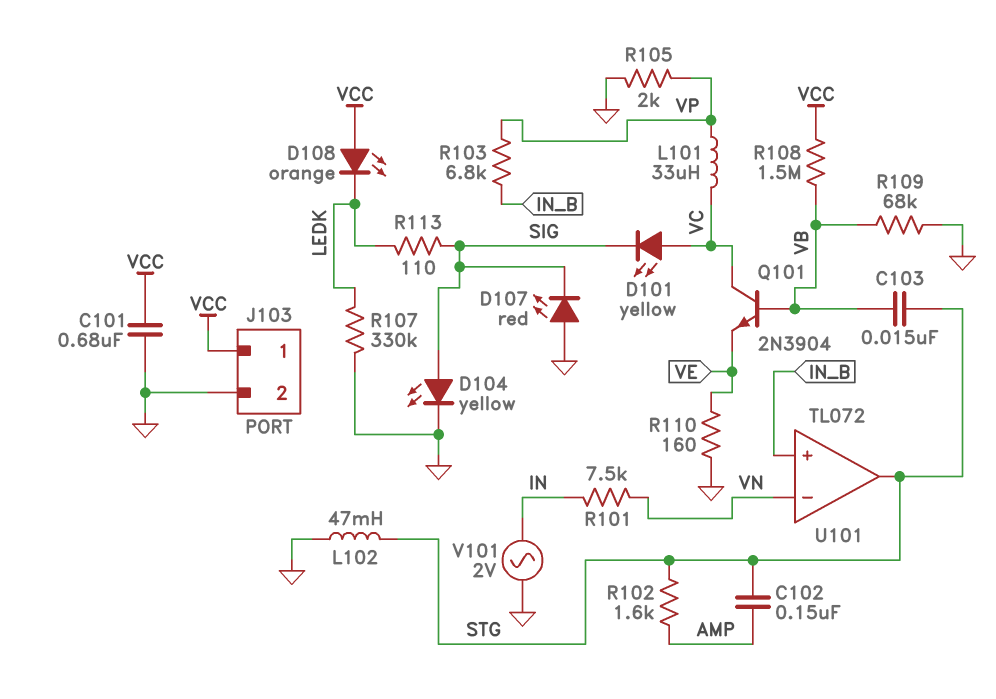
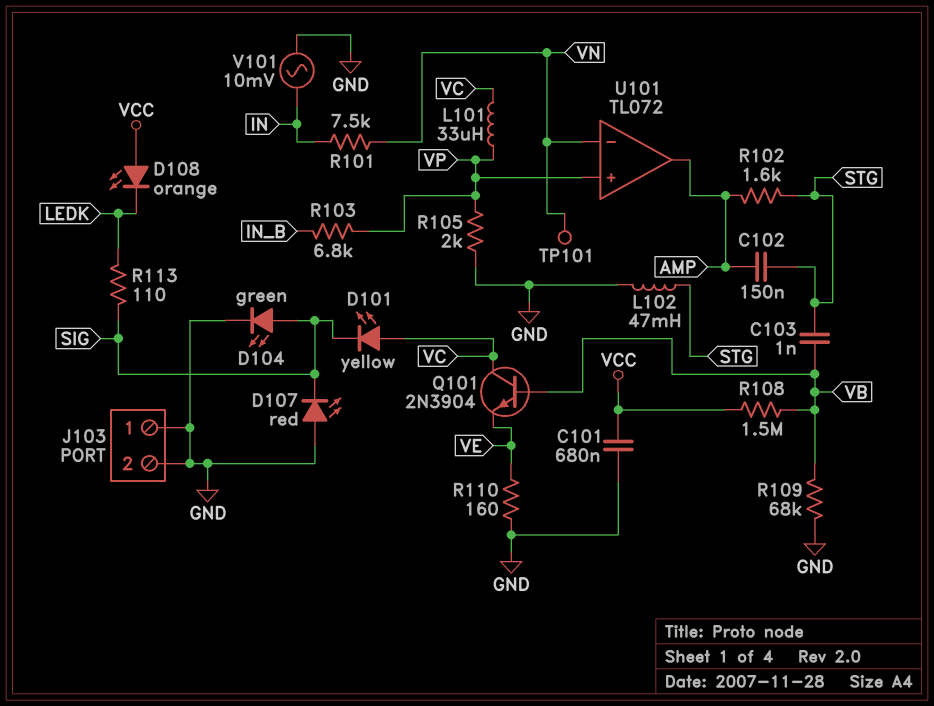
C103: 15nF (STG, VB) -> 1nF (STG, VB)
D104: LED yellow (A SIG, K GND) -> LED green (A SIG, K GND)
J103 pin 1: VCC -> GND
R107: 330k (GND, LEDK) -> none
TP101: none -> test point (VN)
U101 pin in+: IN_B -> VP
U101 pin out: STG -> AMP
V101: AC 2V (GND, IN) -> AC 10mV (GND, IN)

